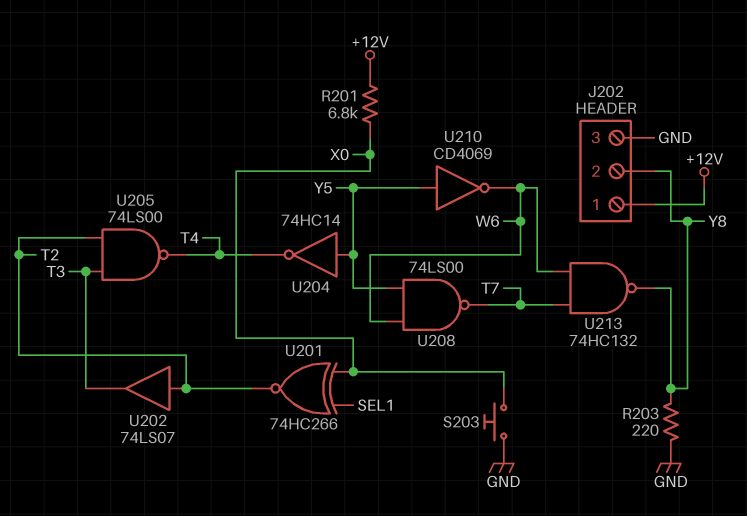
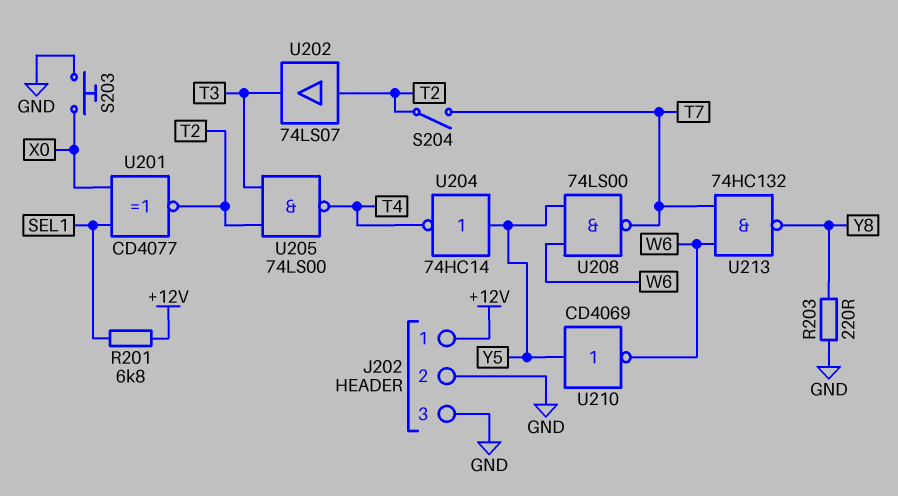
J202 pin 2: Y8 -> GND
R201: 6.8k (+12V, X0) -> 6.8k (+12V, SEL1)
S204: none -> switch (T2, T7)
U201: XNOR 74HC266 (in SEL1, in X0, out T2) -> XNOR CD4077 (in SEL1, in X0, out T2)

